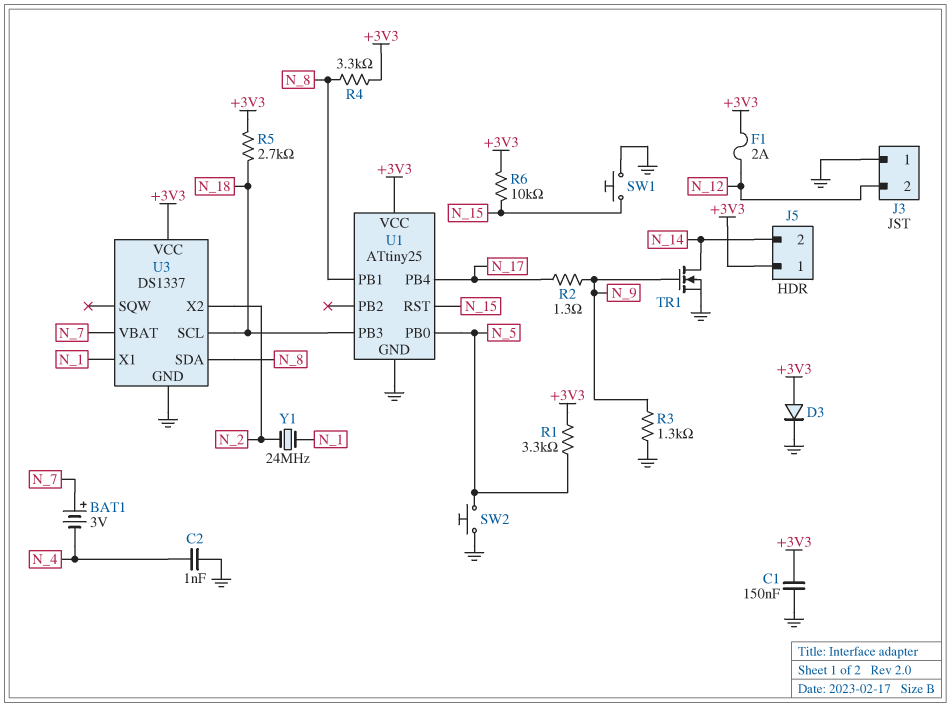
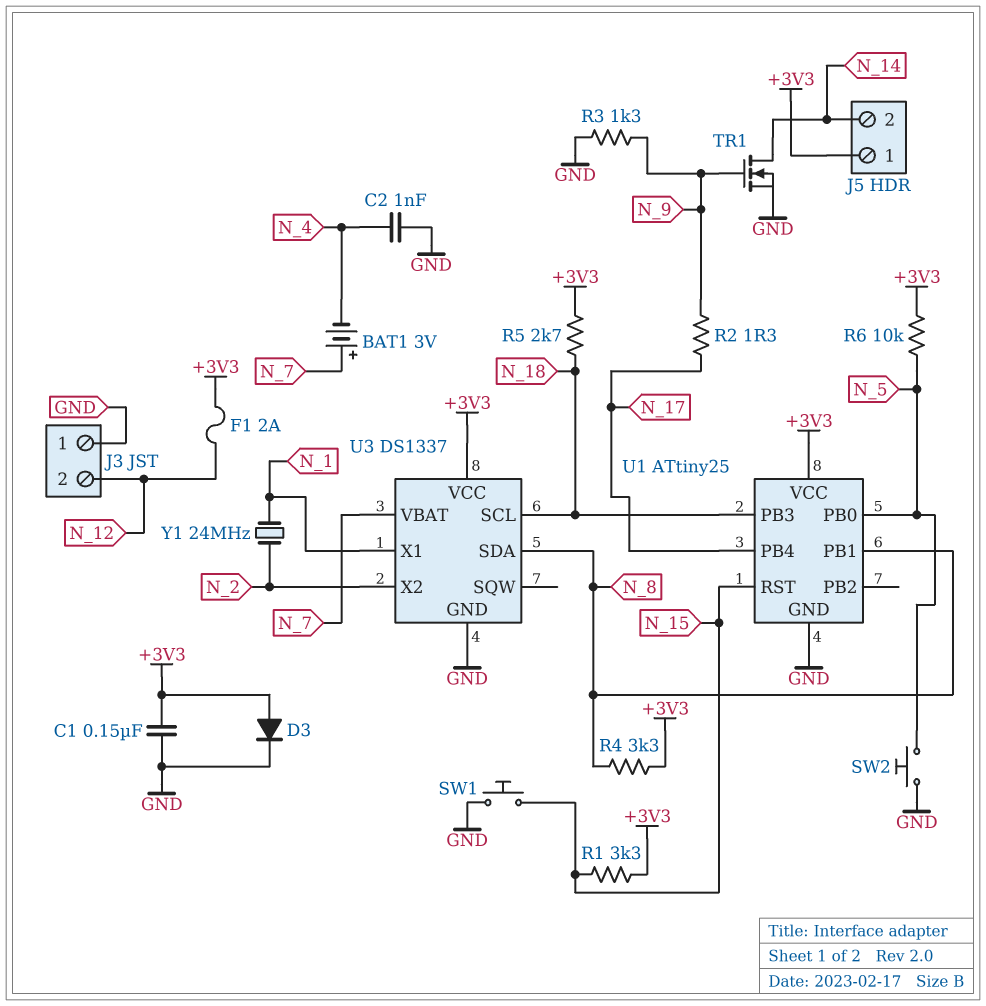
R1: 3.3k (+3V3, N_5) -> 3.3k (+3V3, N_15)
R6: 10k (+3V3, N_15) -> 10k (+3V3, N_5)

